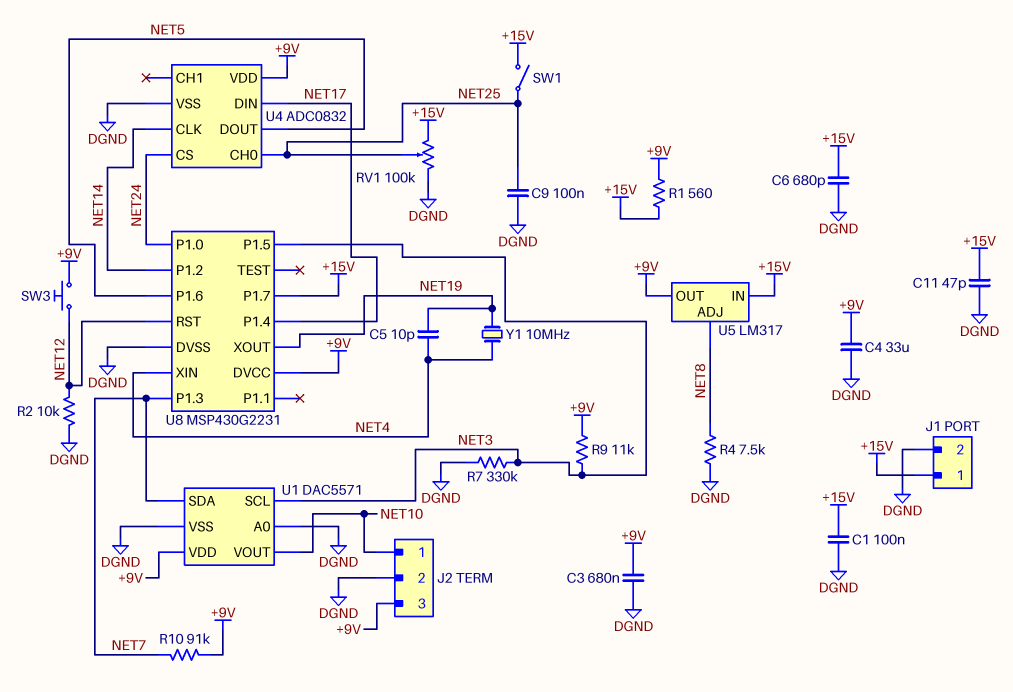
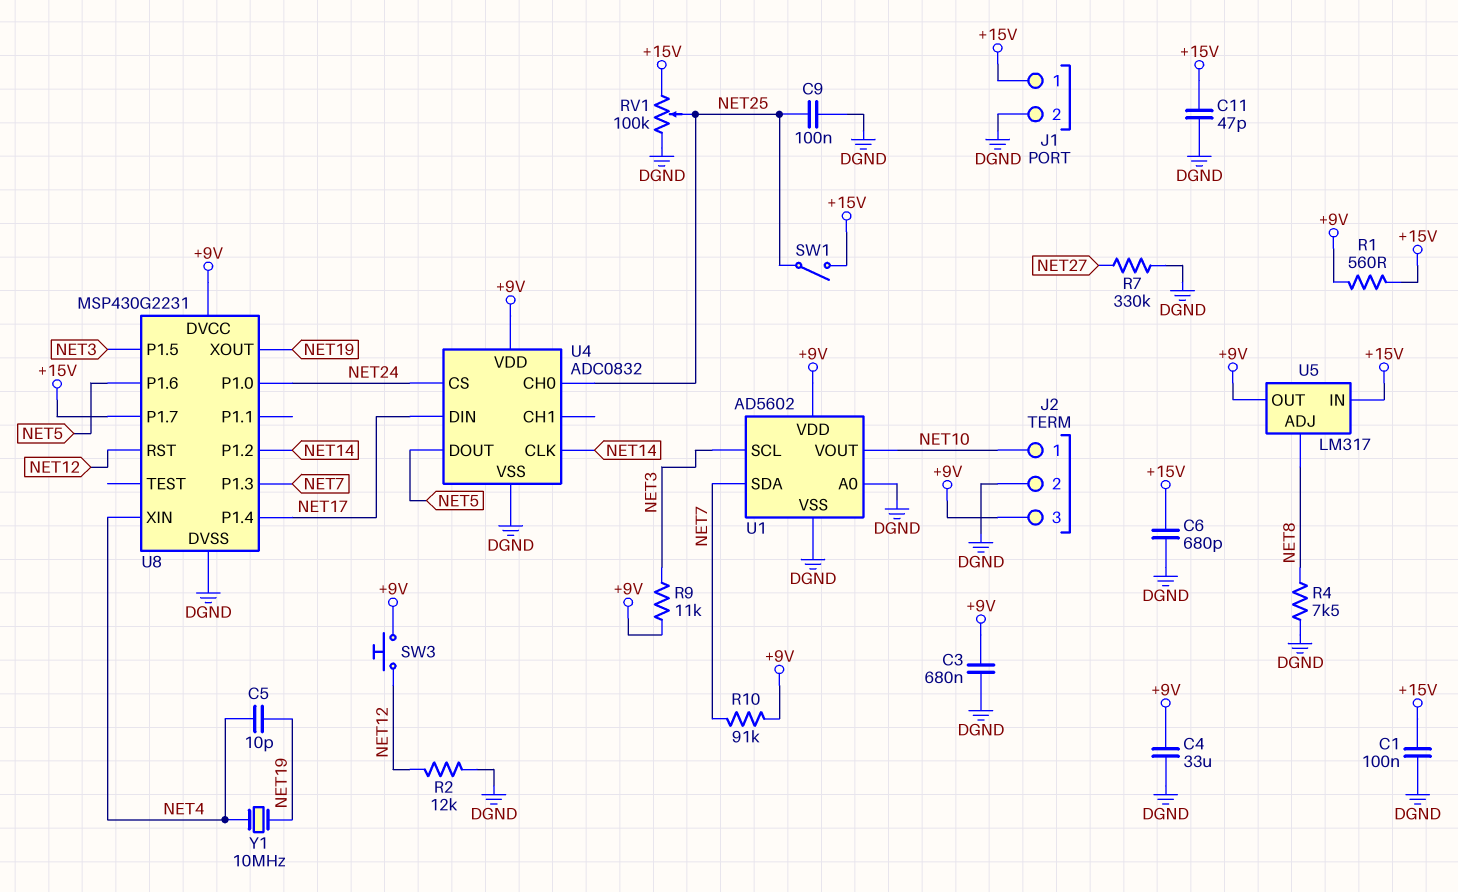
R2: 10k (DGND, NET12) -> 12k (DGND, NET12)
R7: 330k (DGND, NET3) -> 330k (DGND, NET27)
U1: DAC5571 -> AD5602

